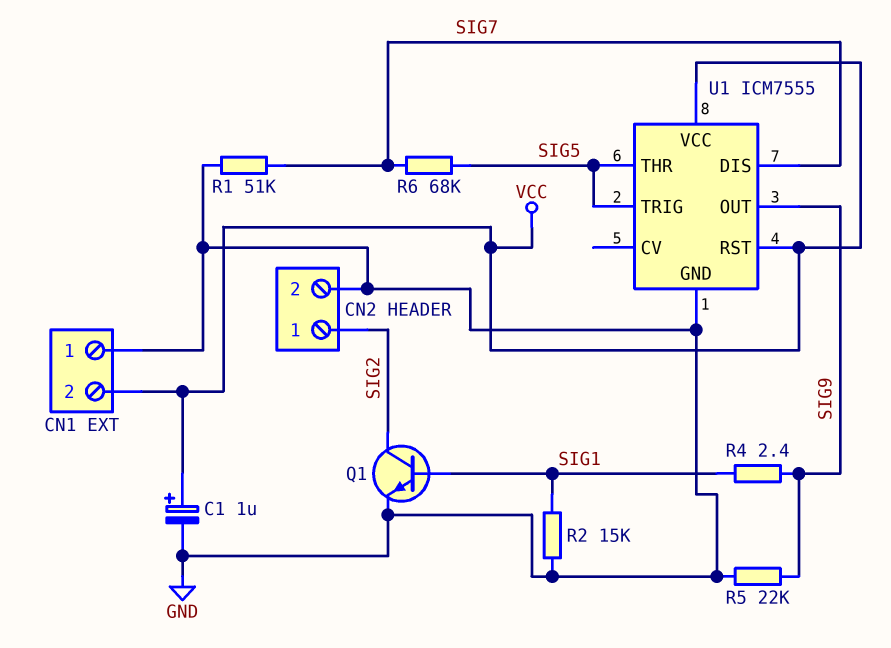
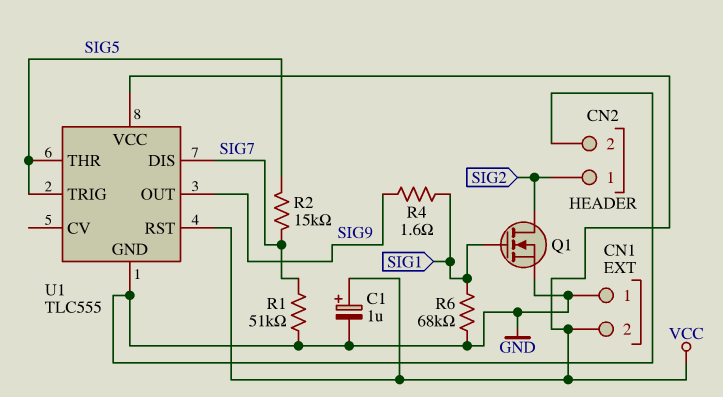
Q1: NPN (B SIG1, C SIG2, E GND) -> NMOS (G SIG1, D SIG2, S GND)
R2: 15k (GND, SIG1) -> 15k (SIG5, SIG7)
R4: 2.4 (SIG1, SIG9) -> 1.6 (SIG1, SIG9)
R5: 22k (GND, SIG9) -> none
R6: 68k (SIG5, SIG7) -> 68k (GND, SIG1)
U1: ICM7555 -> TLC555

